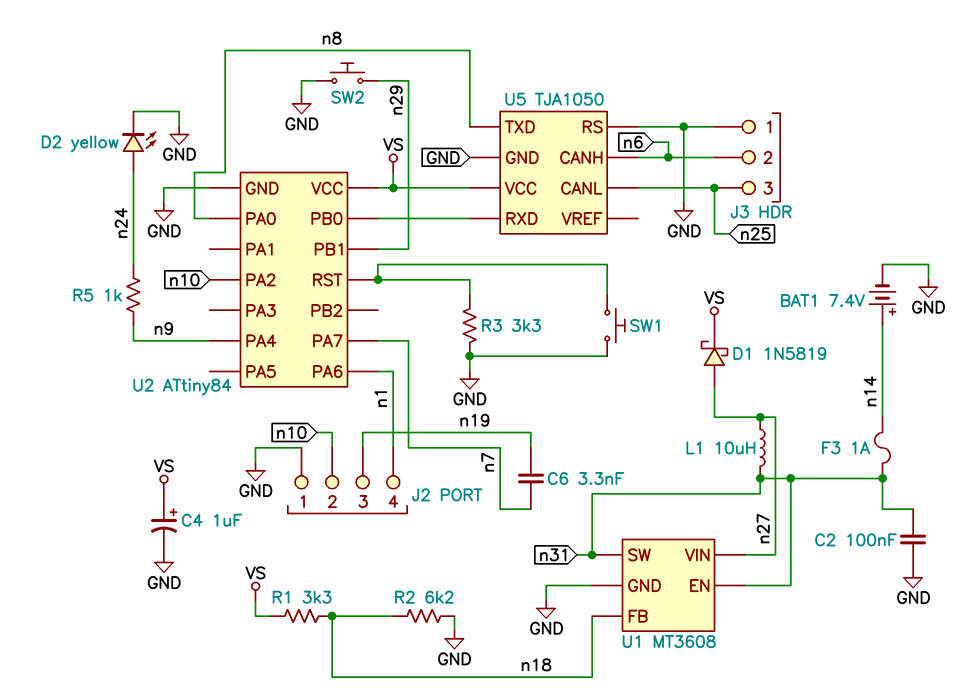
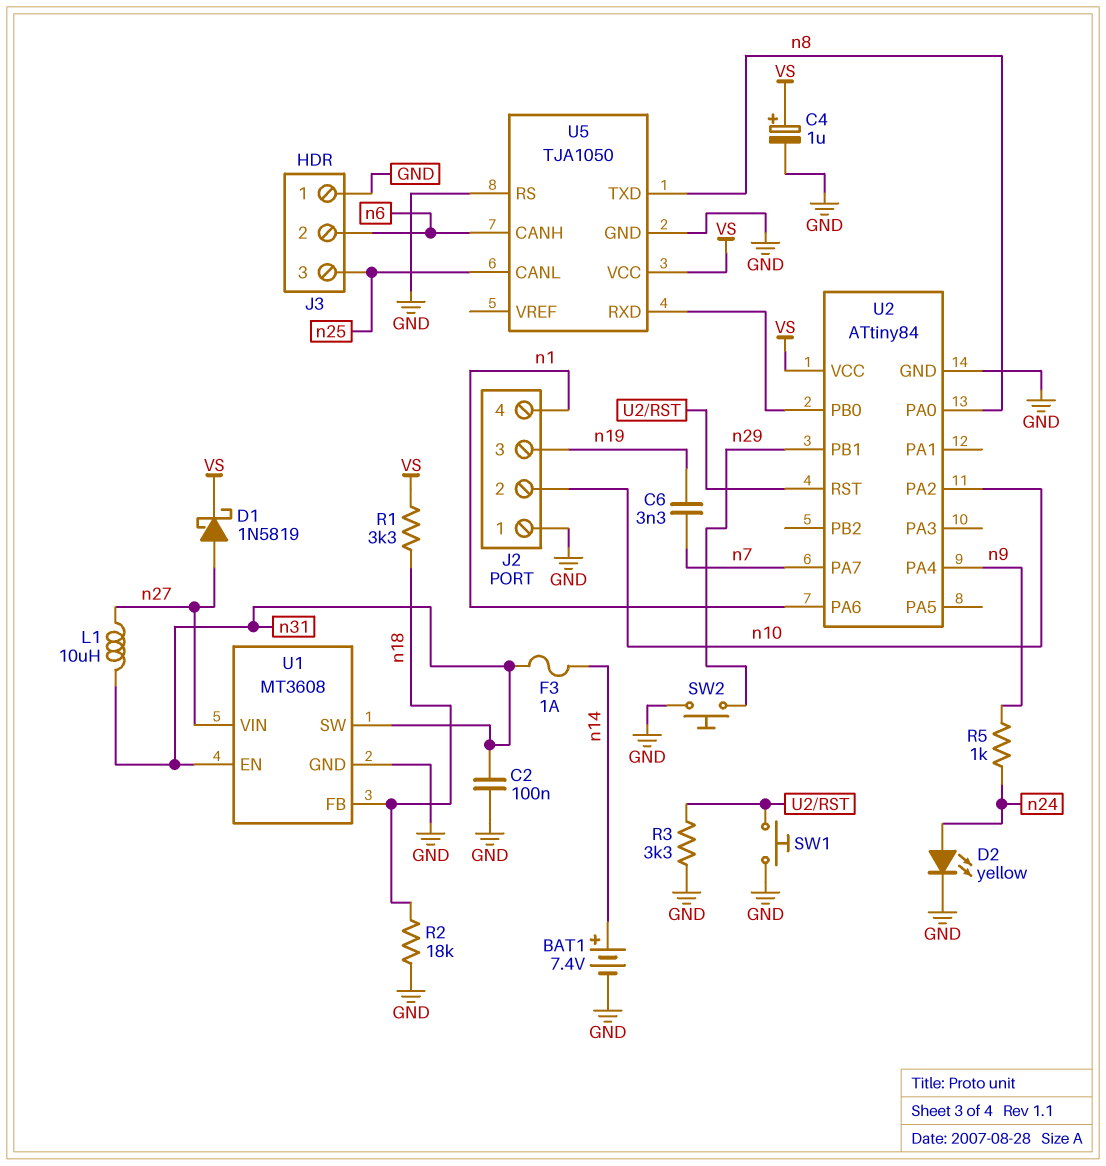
R2: 6.2k (GND, n18) -> 18k (GND, n18)

